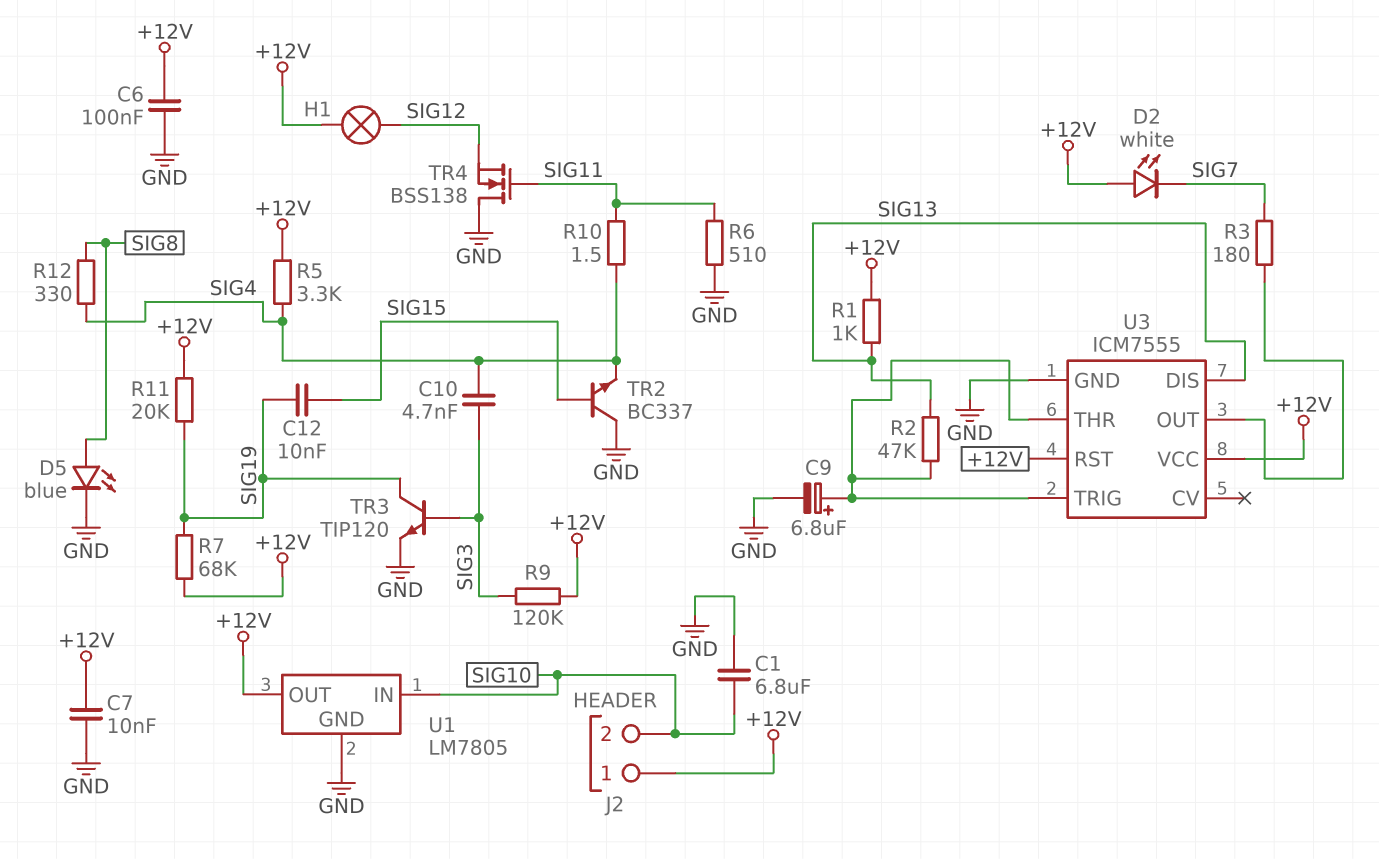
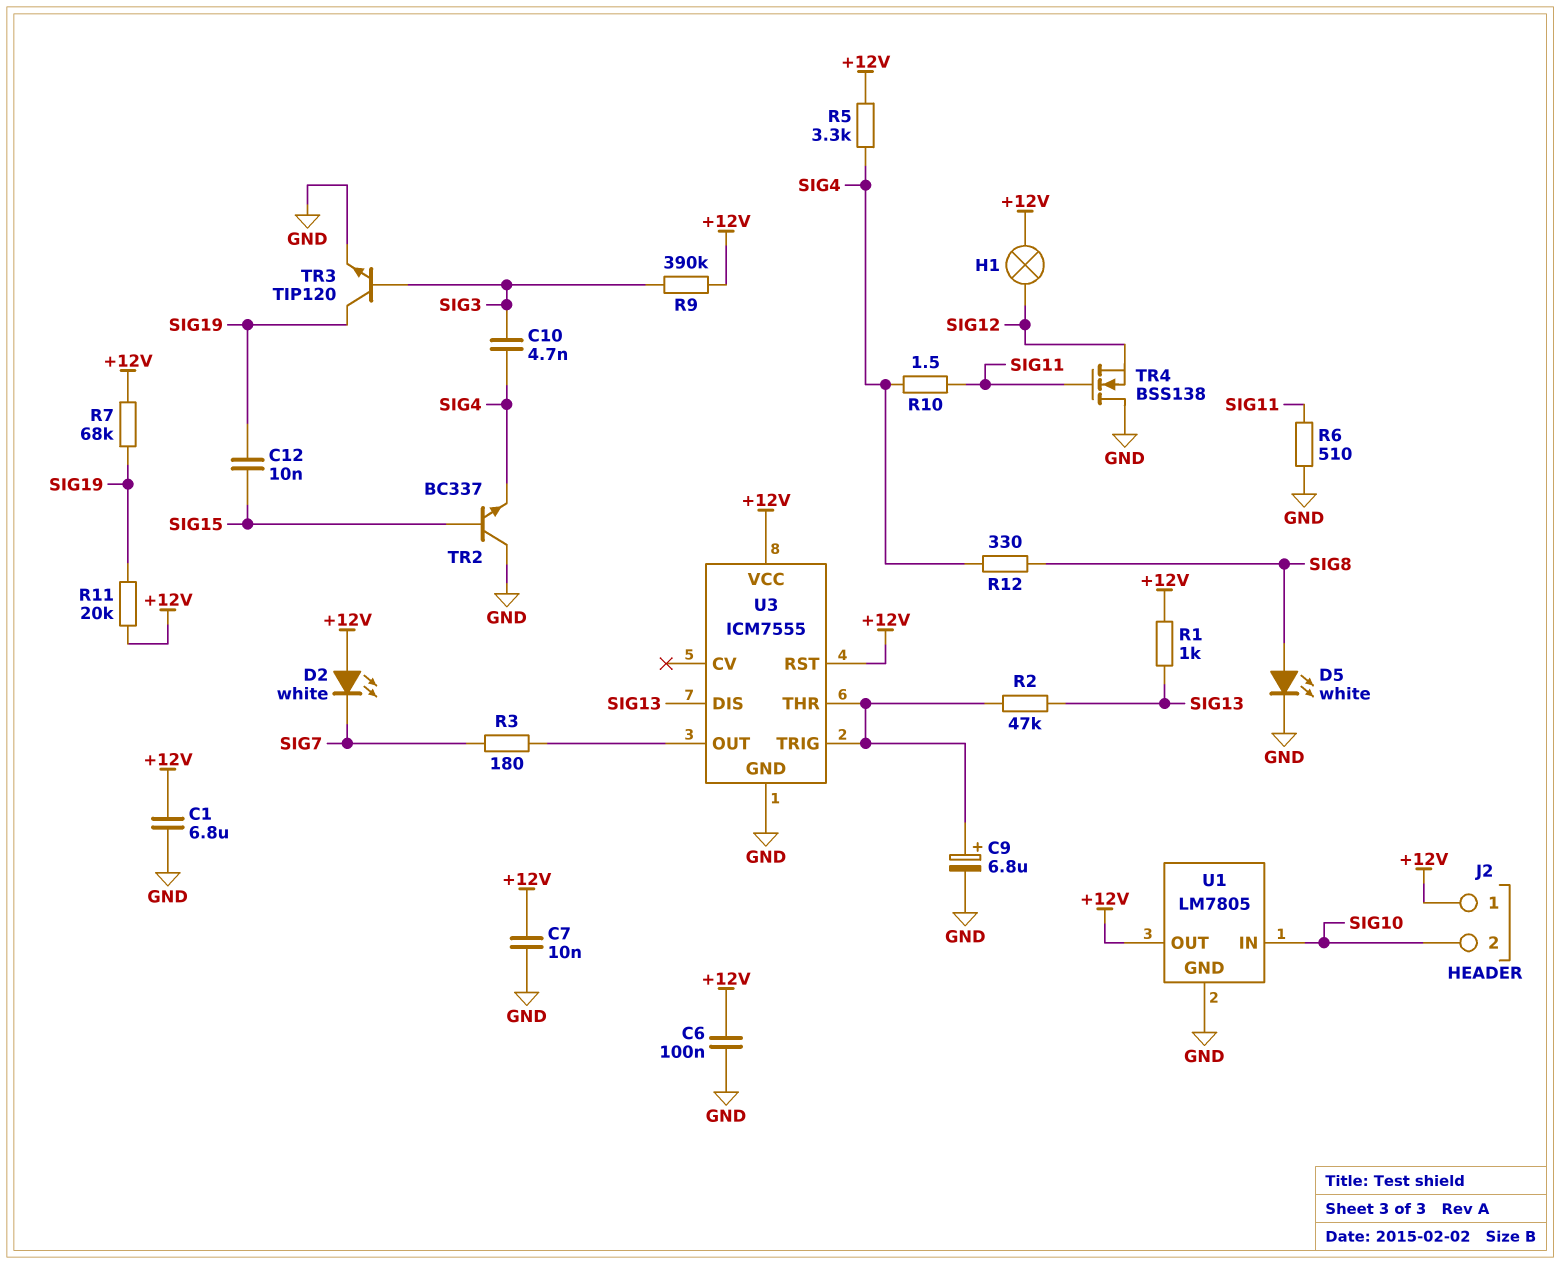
C1: 6.8uF (GND, SIG10) -> 6.8uF (+12V, GND)
D5: LED blue (A SIG8, K GND) -> LED white (A SIG8, K GND)
R9: 120k (+12V, SIG3) -> 390k (+12V, SIG3)

